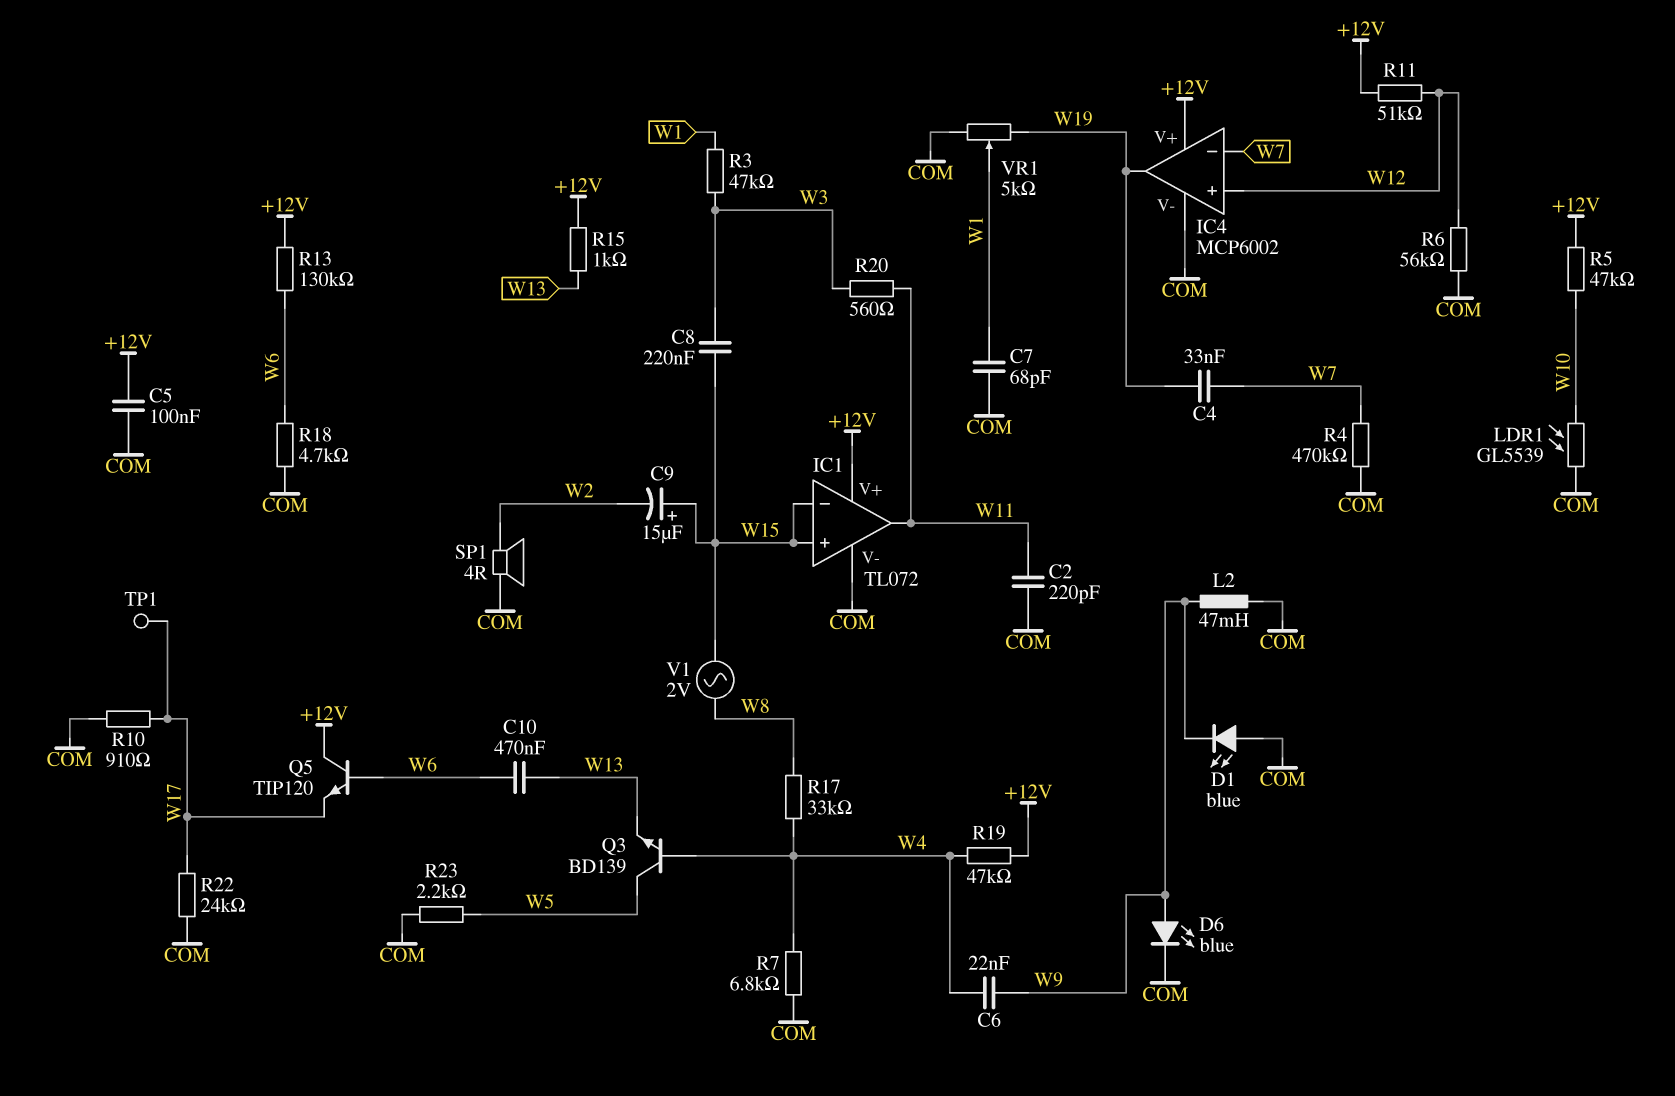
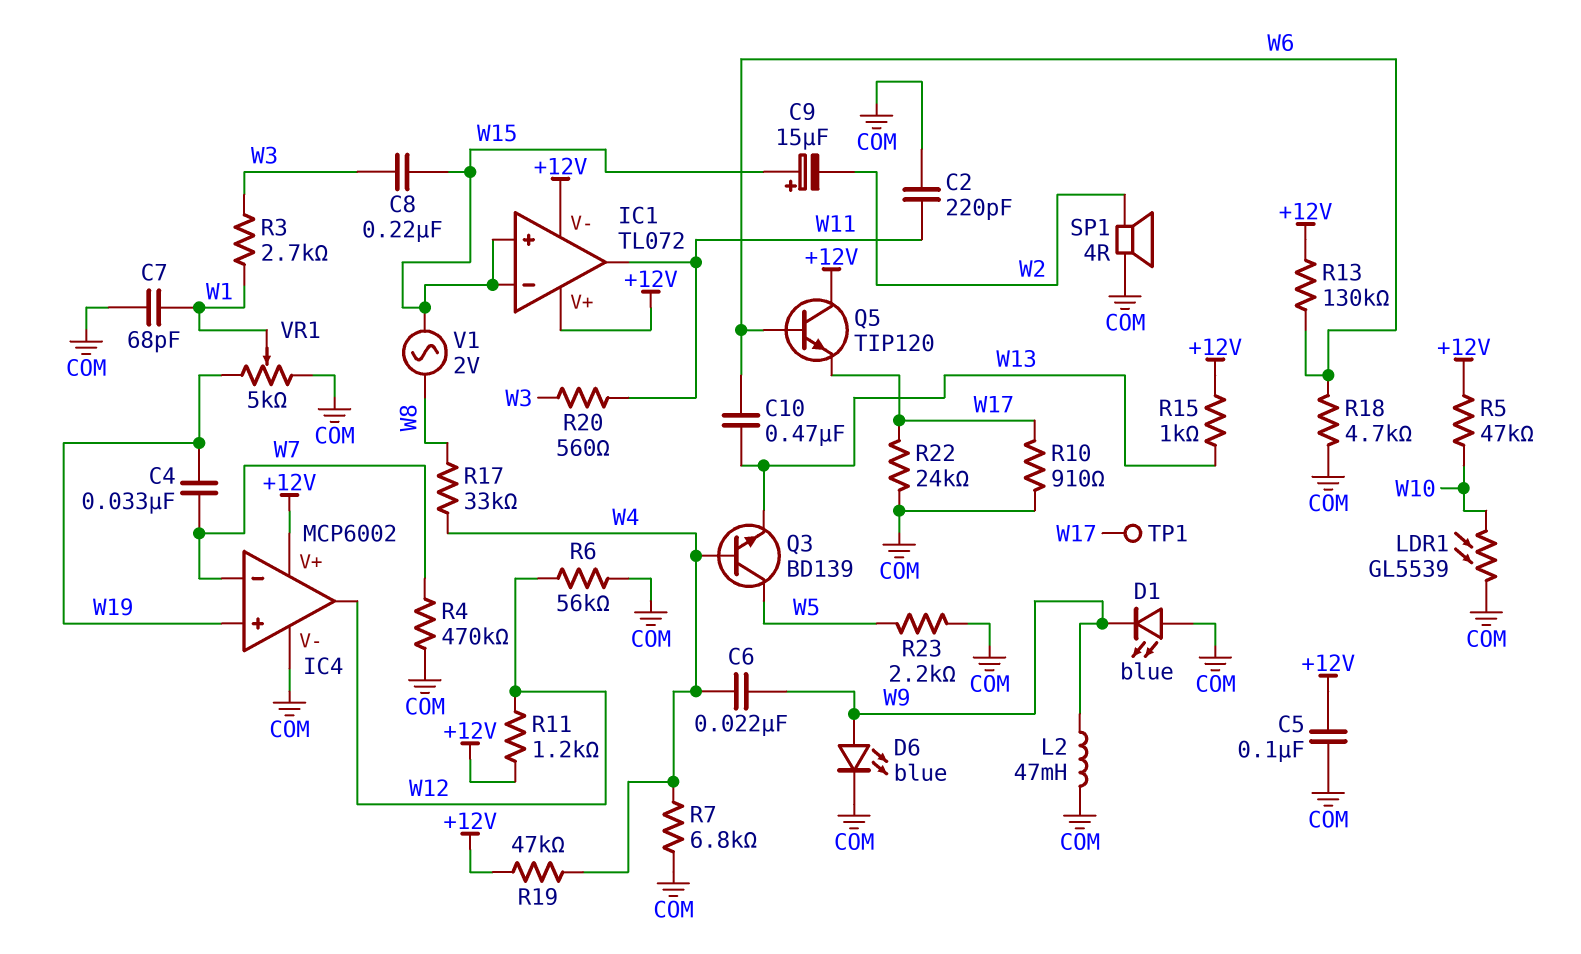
IC1 pin V-: COM -> +12V
IC4 pin in+: W12 -> W19
IC4 pin out: W19 -> W12
R3: 47k (W1, W3) -> 2.7k (W1, W3)
R11: 51k (+12V, W12) -> 1.2k (+12V, W12)

